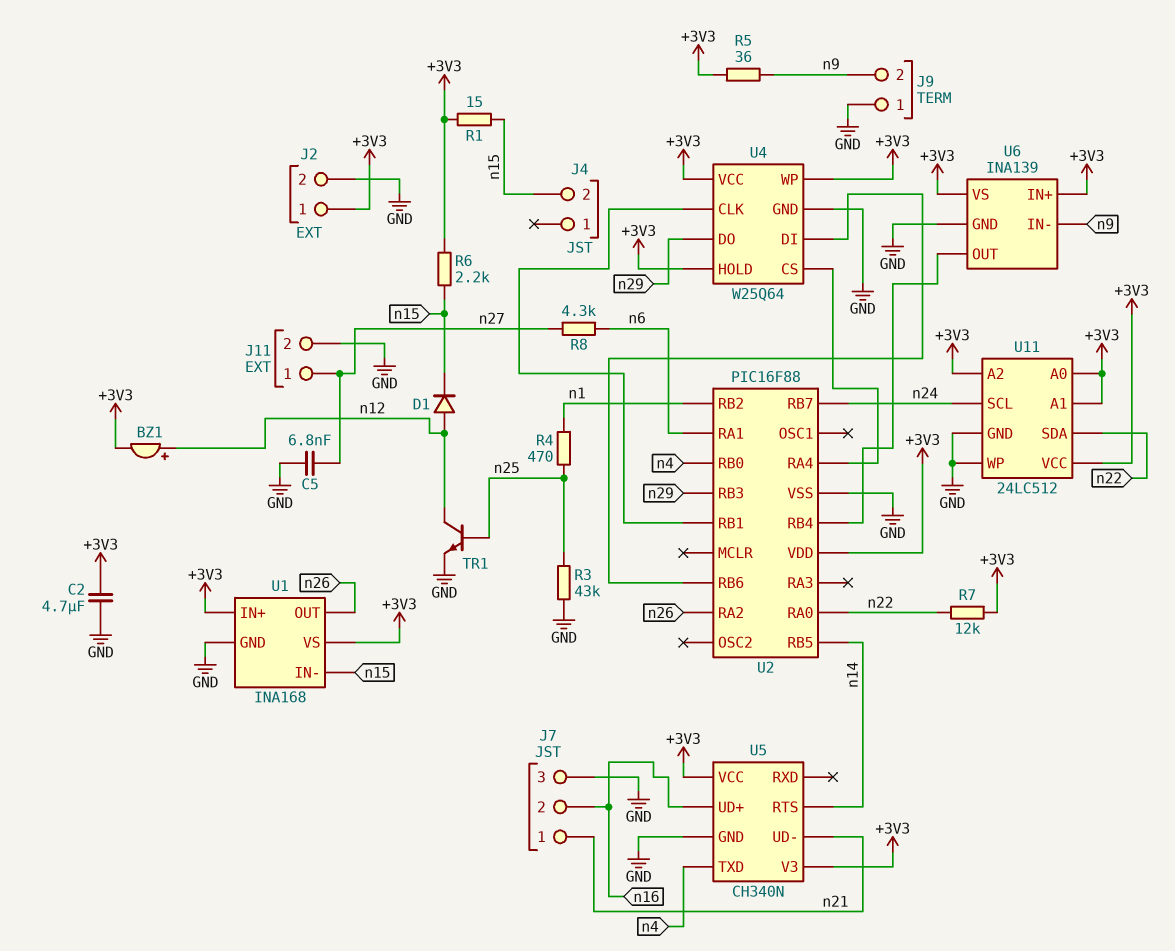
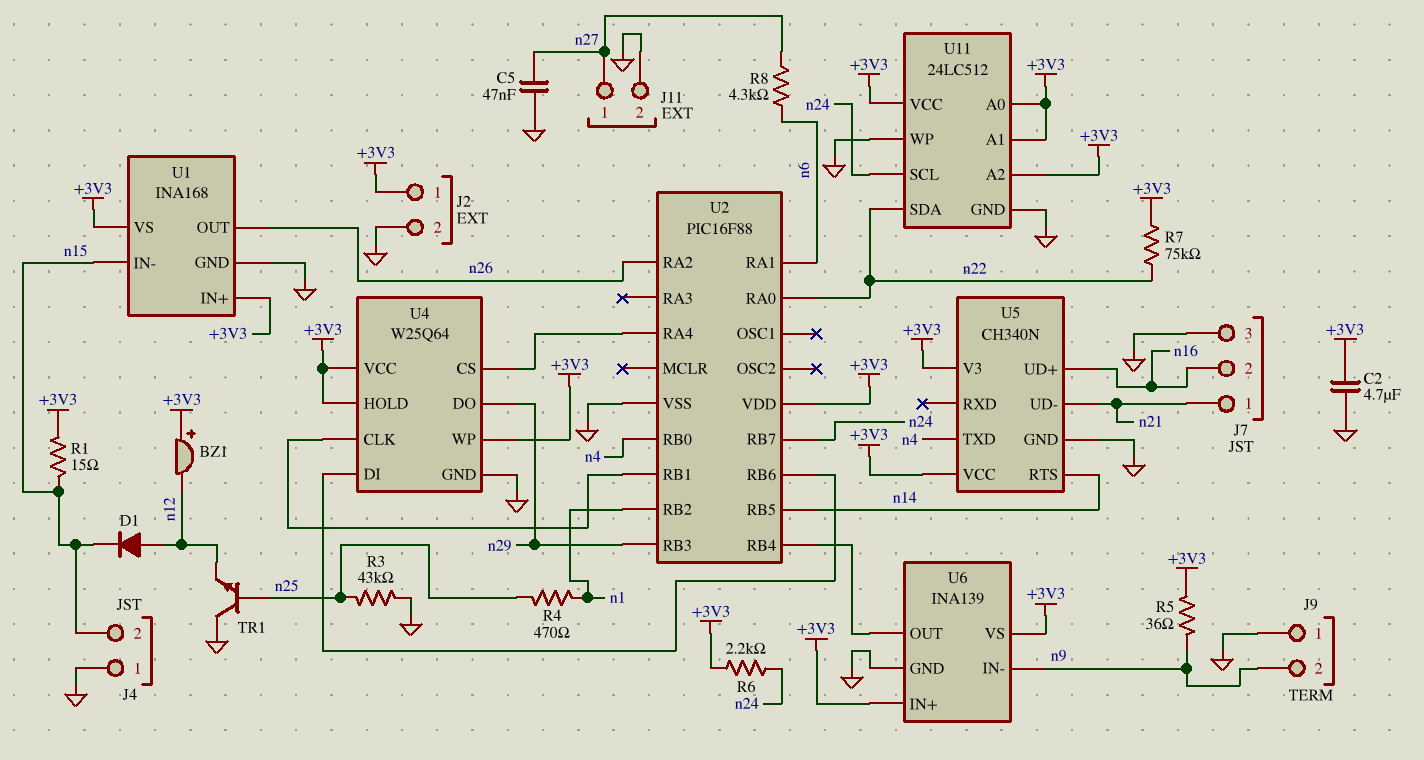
BZ1: buzzer (plus n12, minus +3V3) -> buzzer (plus +3V3, minus n12)
C5: 6.8nF (GND, n27) -> 47nF (GND, n27)
J4 pin 1: none -> GND
R6: 2.2k (+3V3, n15) -> 2.2k (+3V3, n24)
R7: 12k (+3V3, n22) -> 75k (+3V3, n22)
TR1: NPN (B n25, C n12, E GND) -> NPN (B n25, C GND, E n12)

